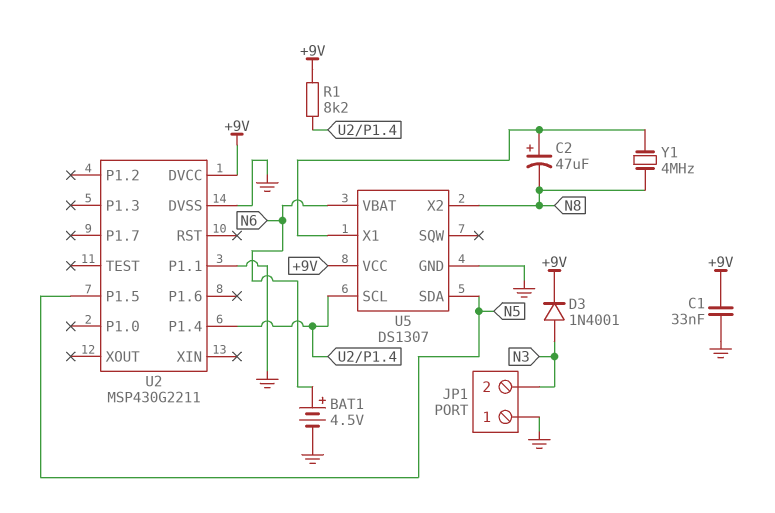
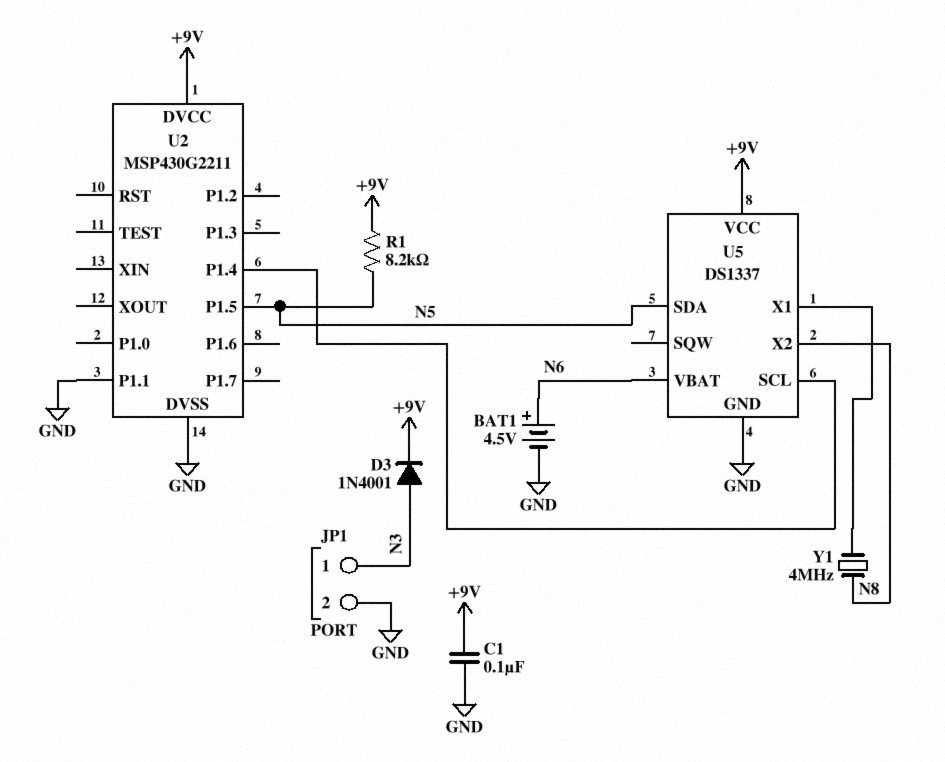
C1: 33nF (+9V, GND) -> 100nF (+9V, GND)
C2: 47uF (plus U5/X1, minus N8) -> none
JP1 pin 1: GND -> N3
JP1 pin 2: N3 -> GND
R1: 8.2k (+9V, U2/P1.4) -> 8.2k (+9V, N5)
U5: DS1307 -> DS1337

